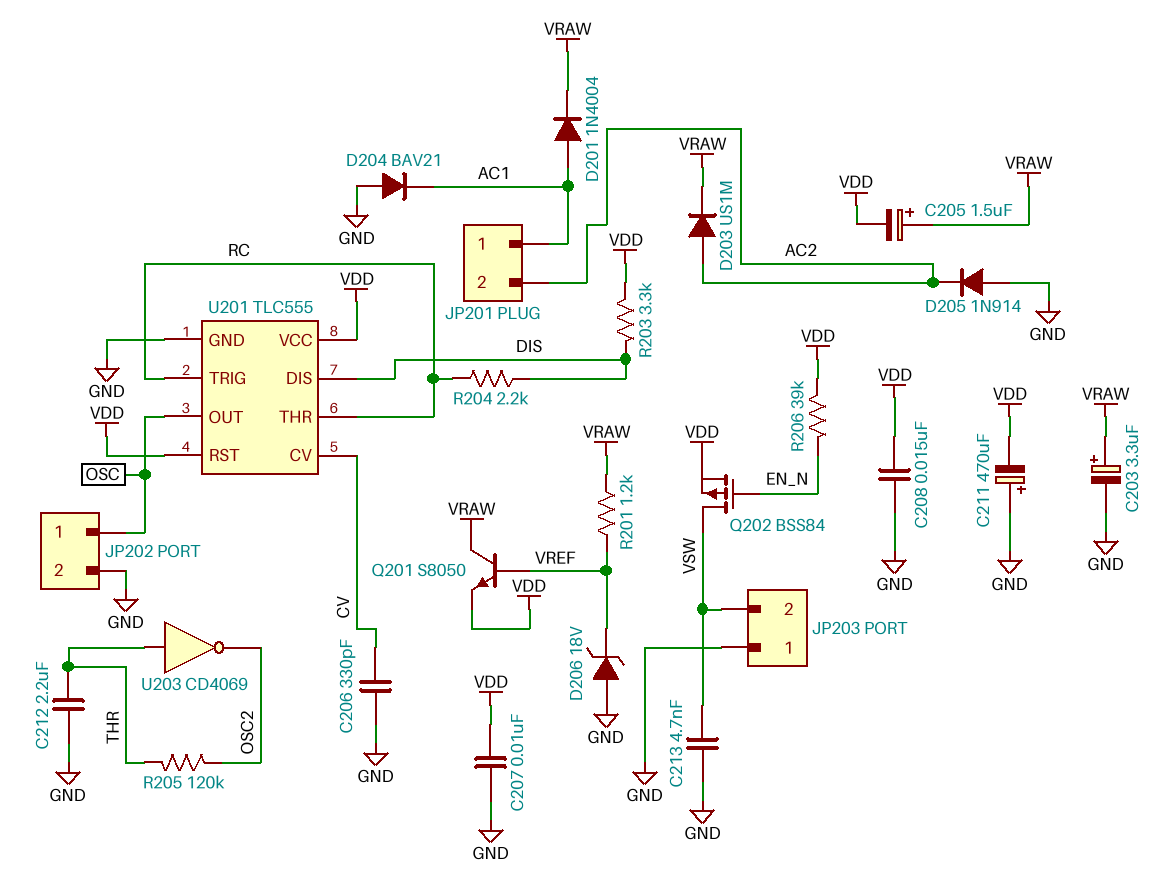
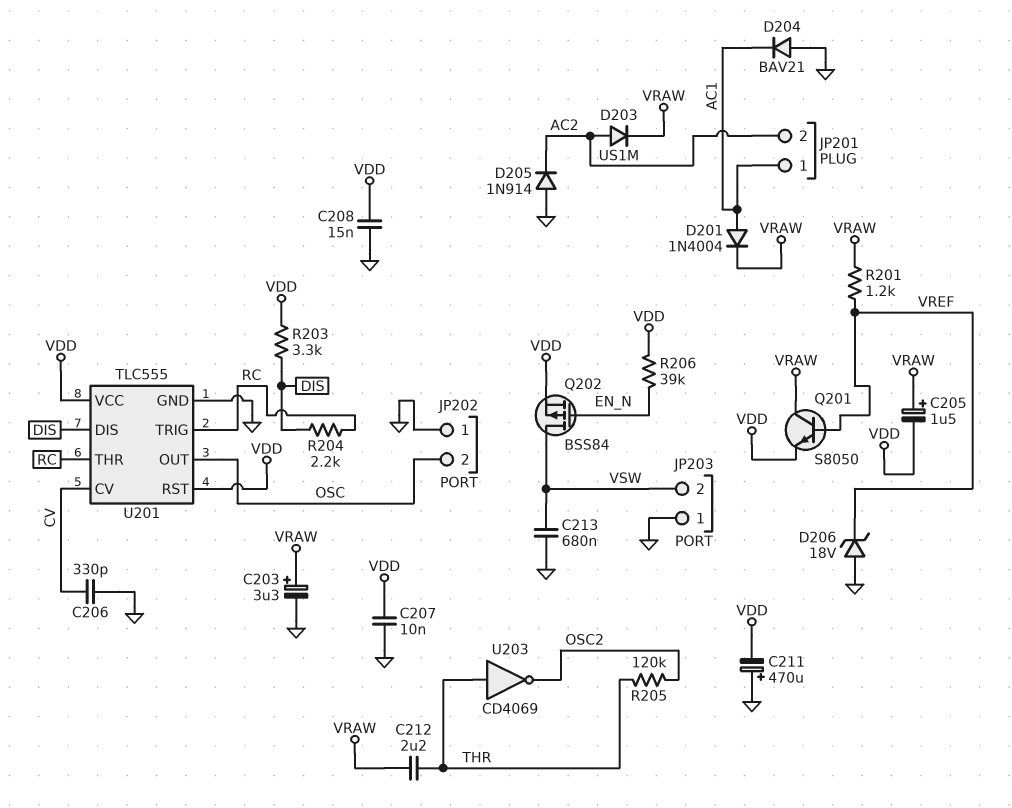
C212: 2.2uF (GND, THR) -> 2.2uF (THR, VRAW)
C213: 4.7nF (GND, VSW) -> 680nF (GND, VSW)
JP202 pin 1: OSC -> GND
JP202 pin 2: GND -> OSC

